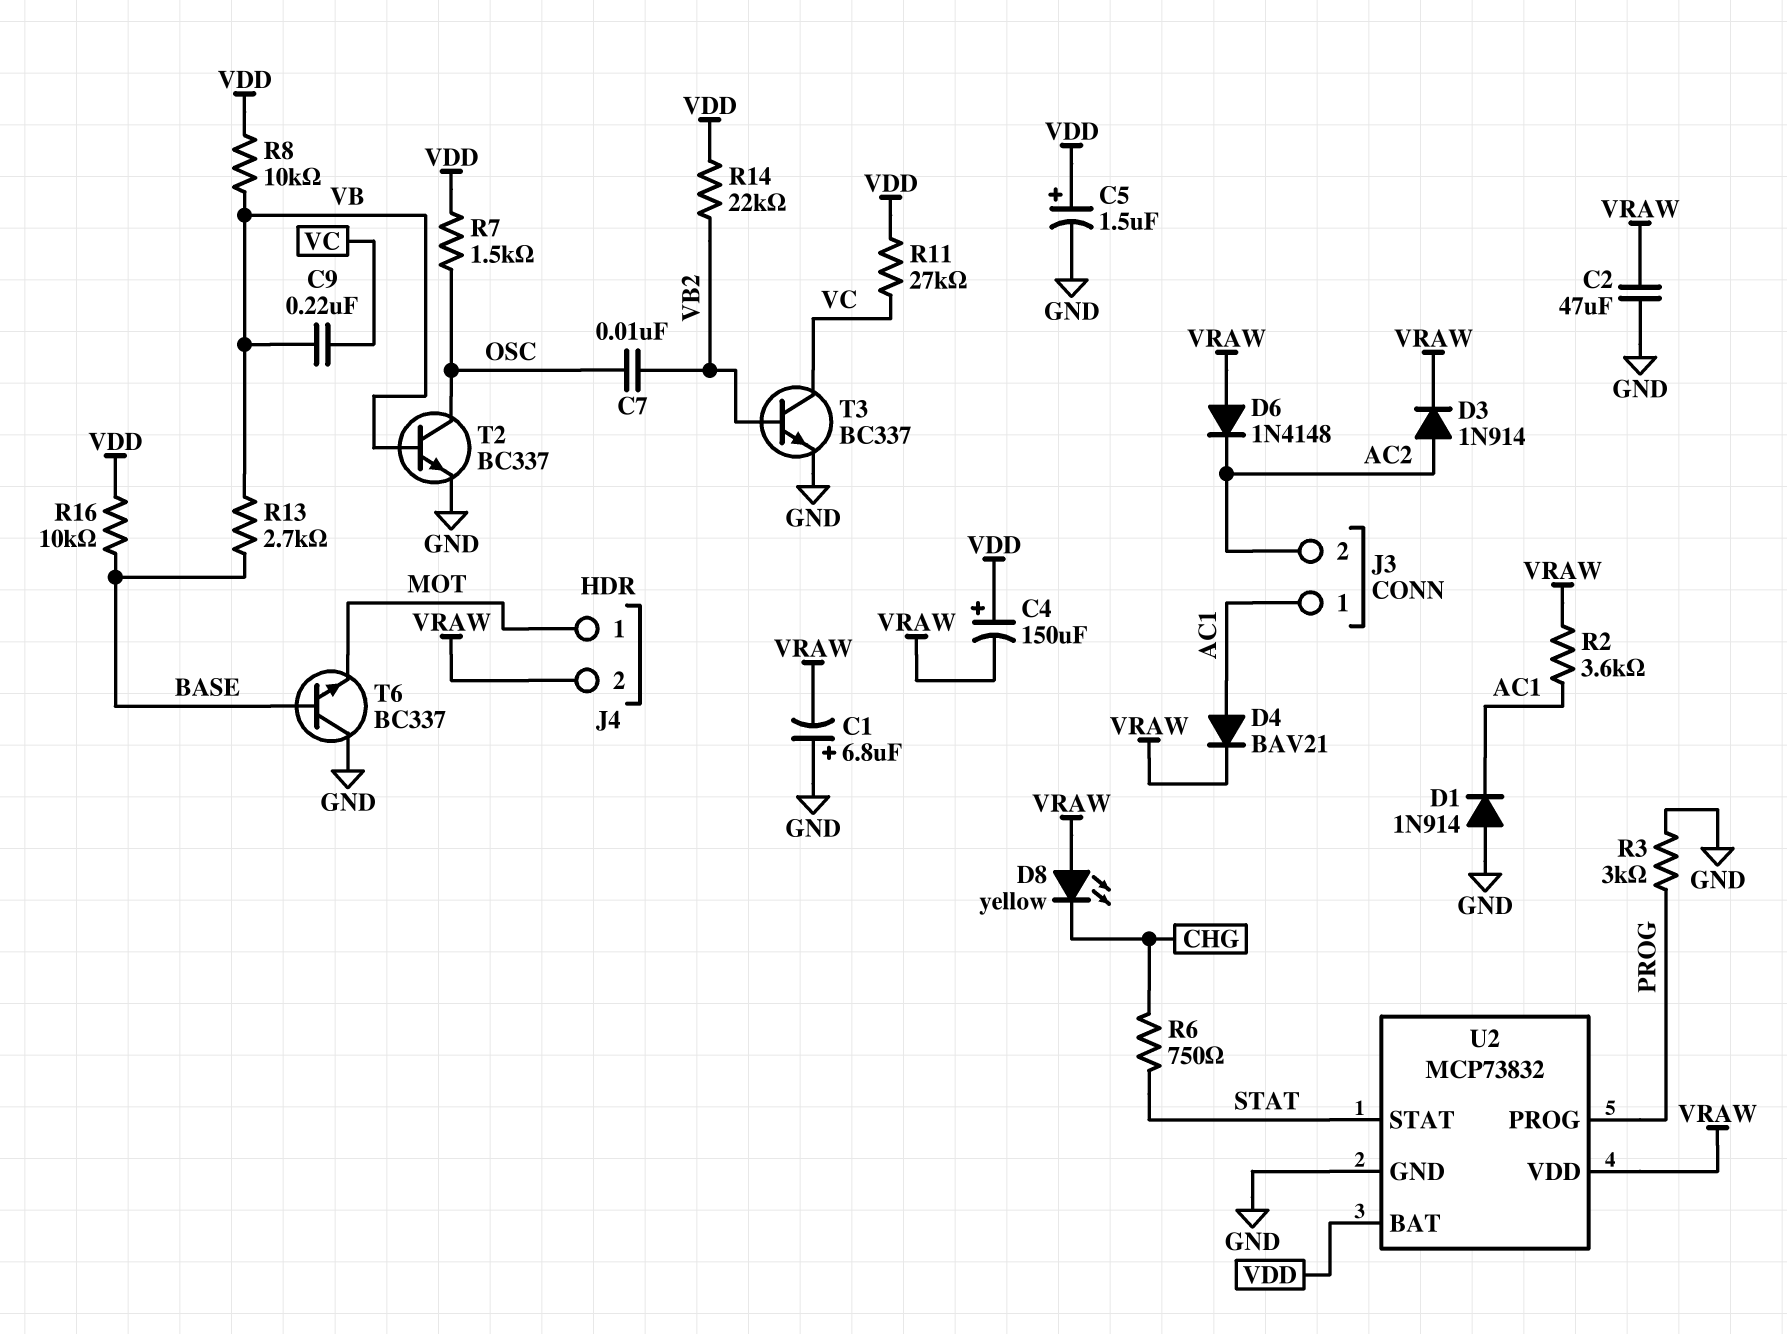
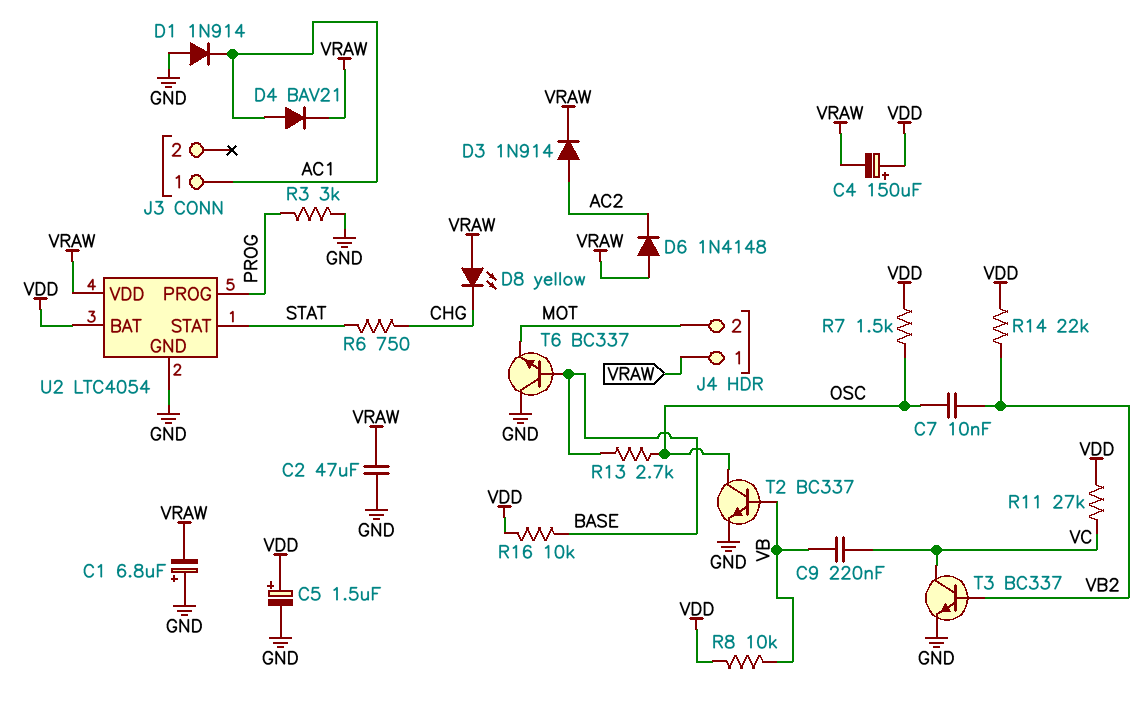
J3 pin 2: AC2 -> none
J4 pin 1: MOT -> VRAW
J4 pin 2: VRAW -> MOT
R2: 3.6k (AC1, VRAW) -> none
R13: 2.7k (BASE, VB) -> 2.7k (BASE, OSC)
U2: MCP73832 -> LTC4054

